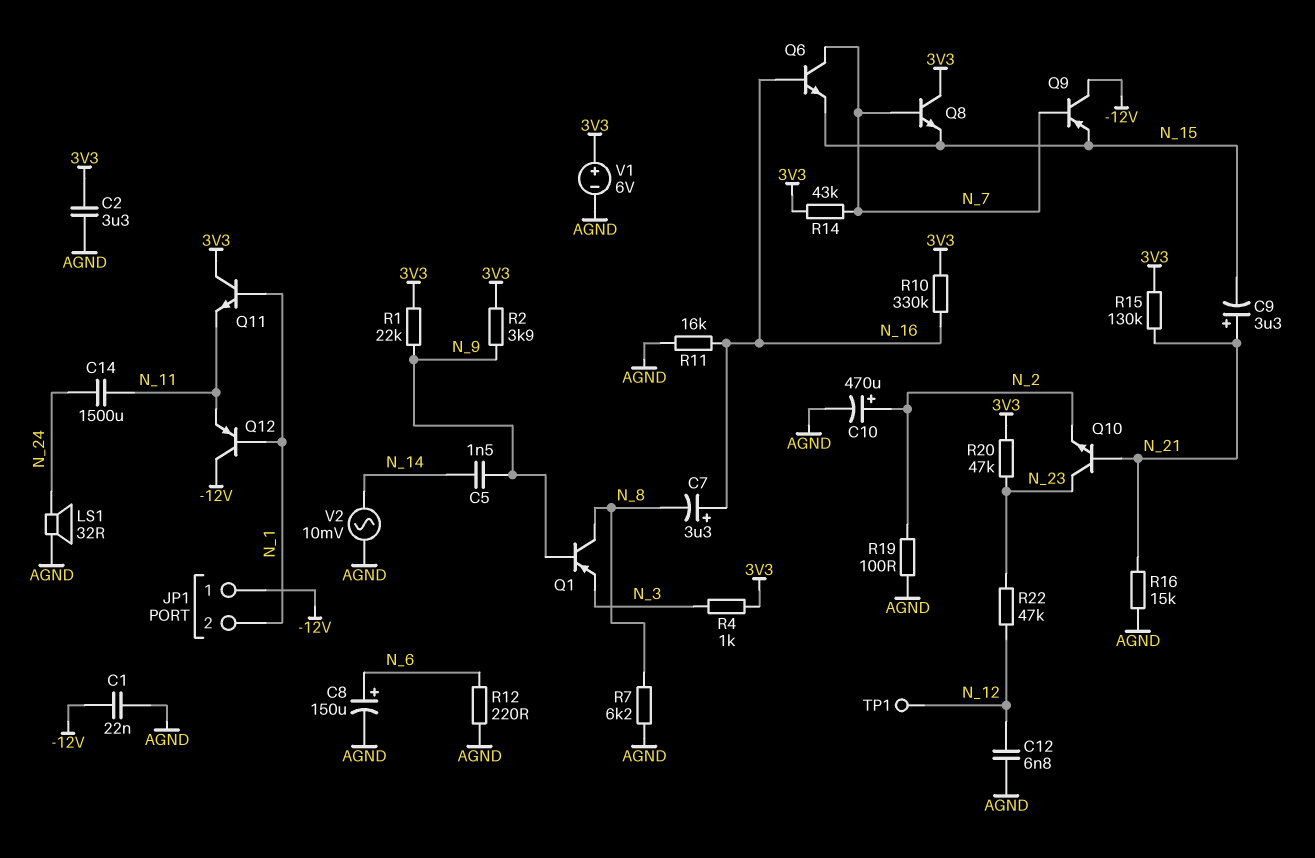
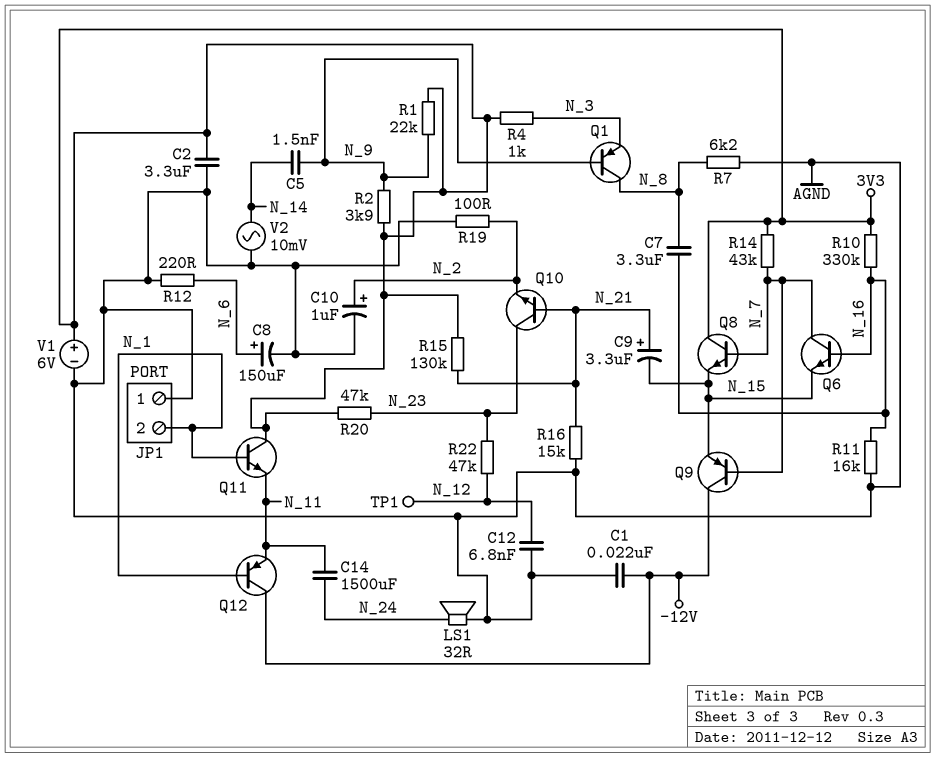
C7: 3.3uF (plus N_16, minus N_8) -> 3.3uF (N_8, N_16)
C10: 470uF (plus N_2, minus AGND) -> 1uF (plus N_2, minus AGND)
JP1 pin 1: -12V -> AGND

